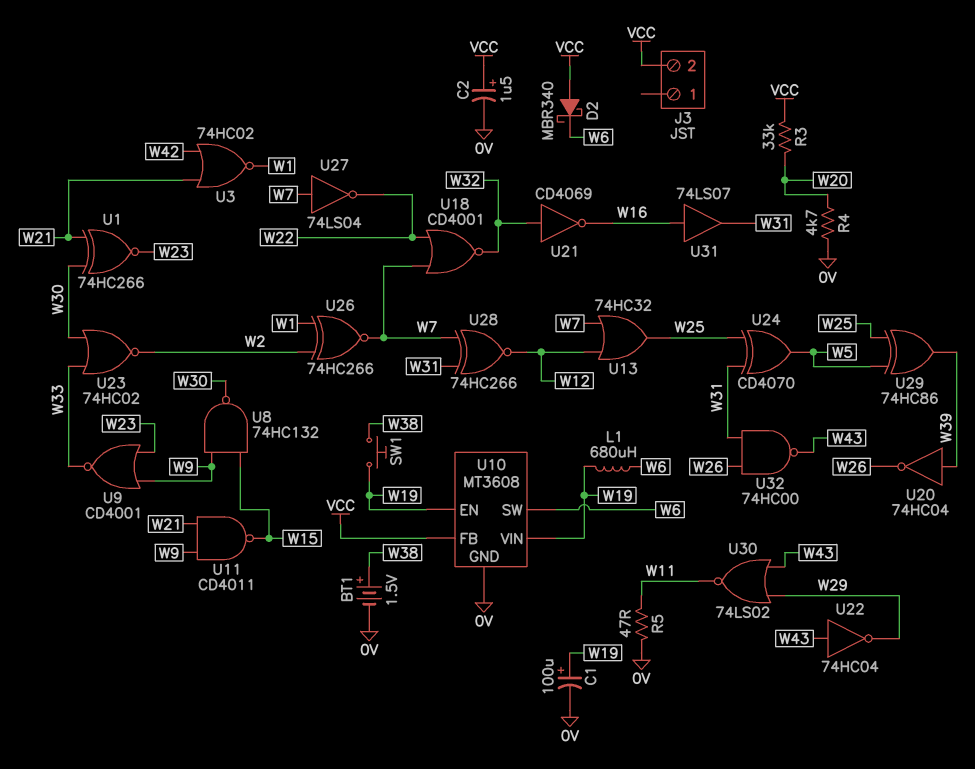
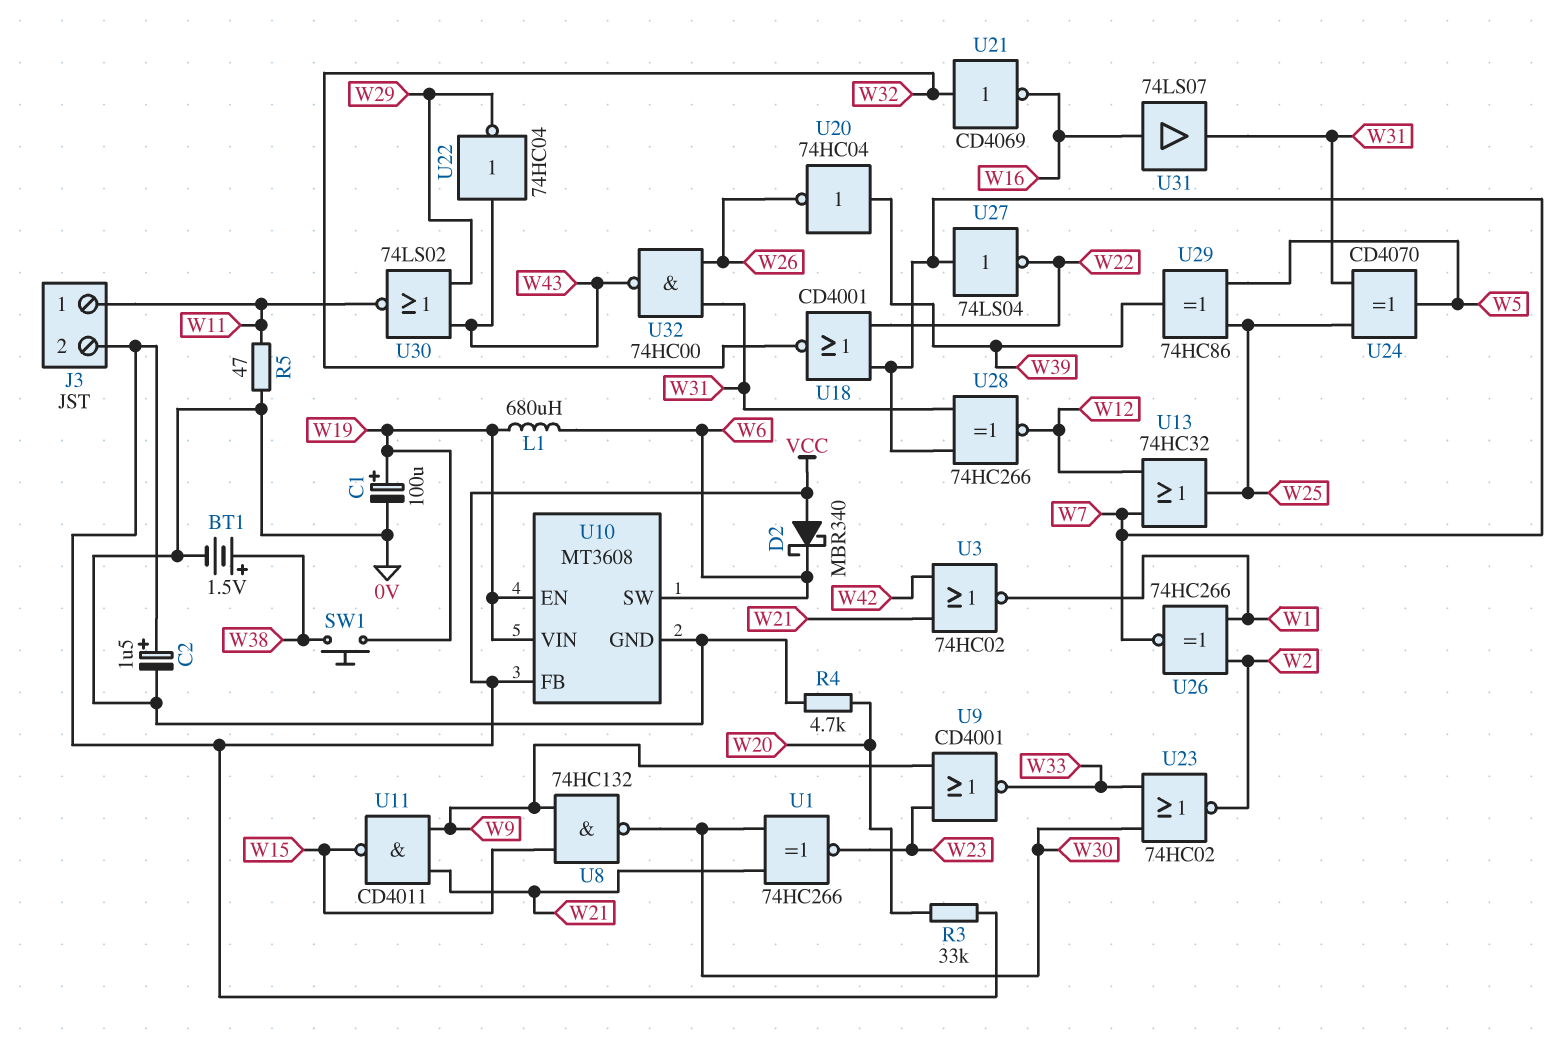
J3 pin 1: none -> W11

